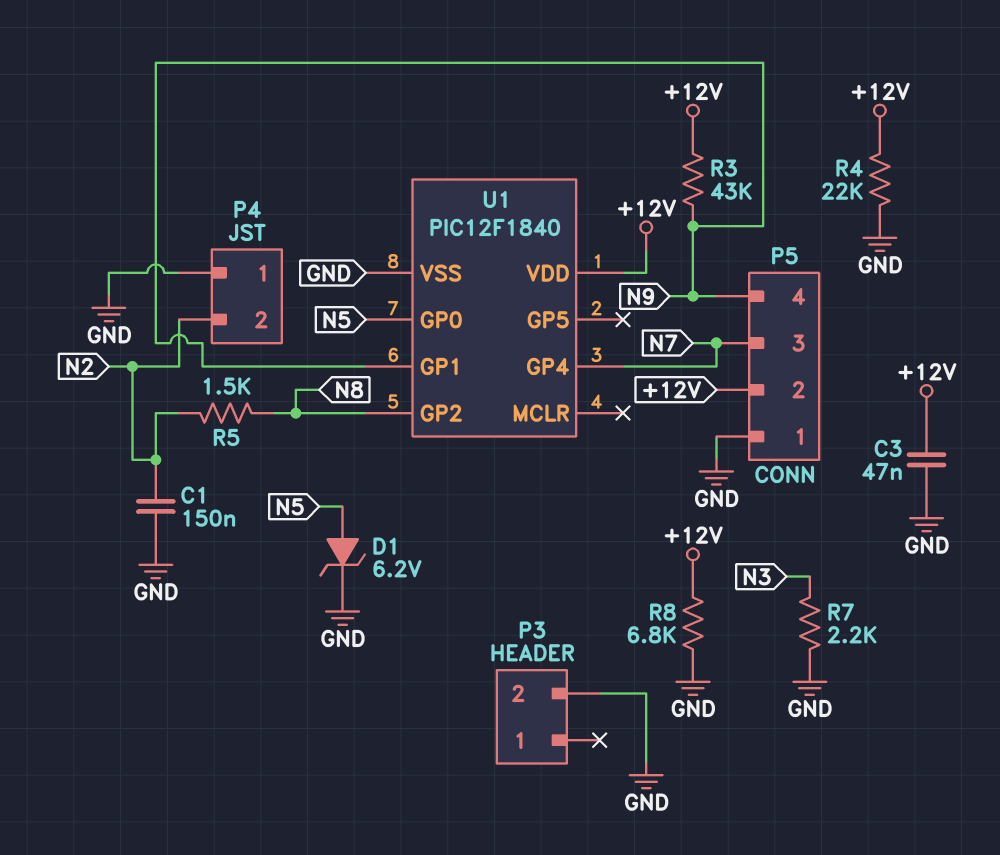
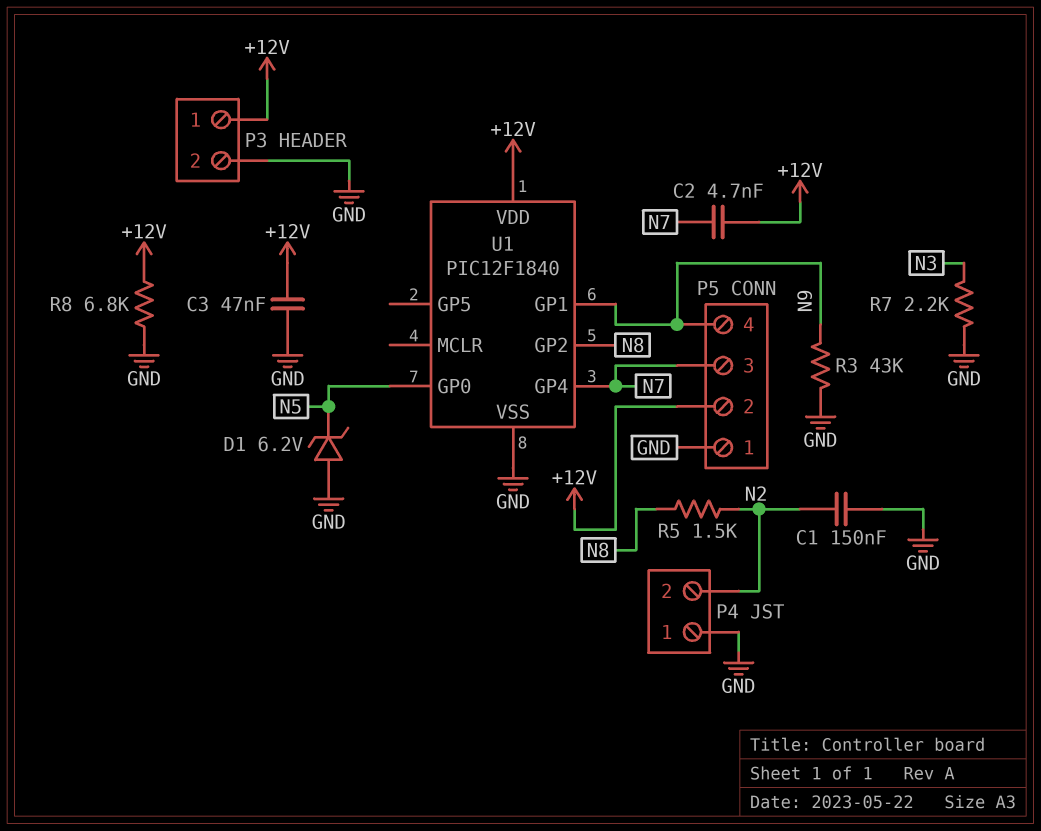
C2: none -> 4.7nF (+12V, N7)
D1: zener 6.2V (A N5, K GND) -> zener 6.2V (A GND, K N5)
P3 pin 1: none -> +12V
R3: 43k (+12V, N9) -> 43k (GND, N9)
R4: 22k (+12V, GND) -> none

